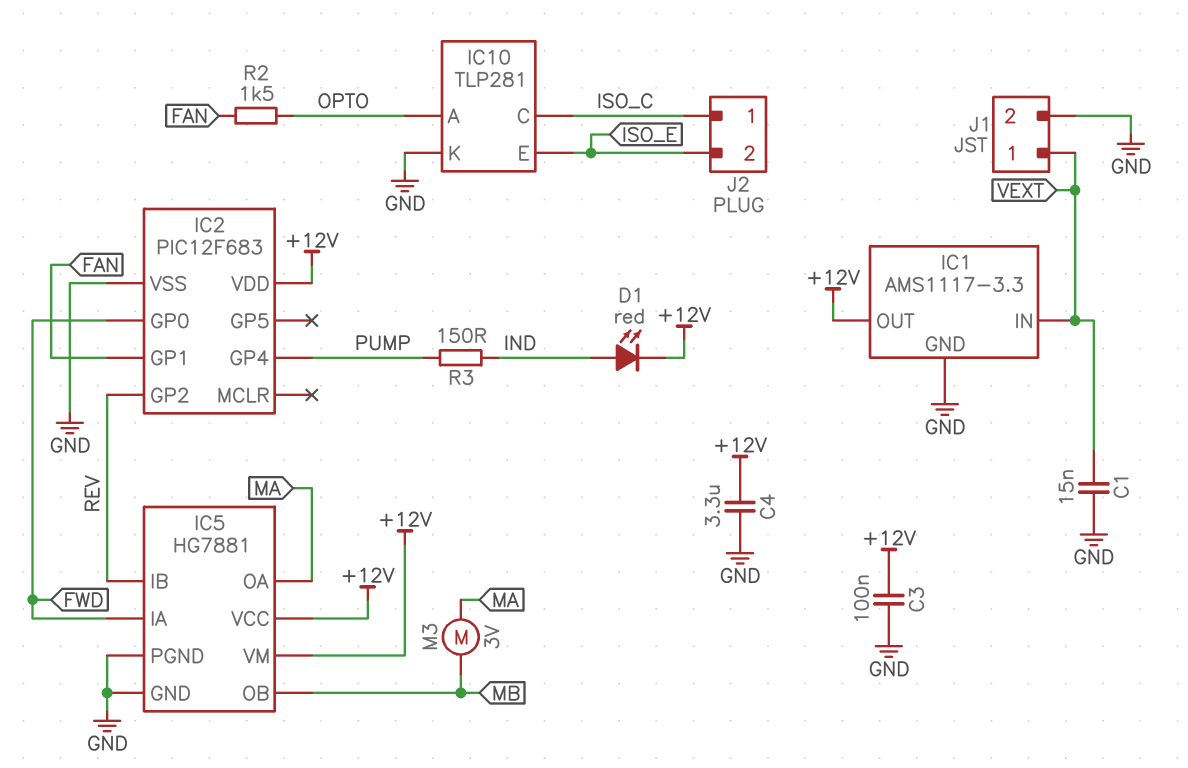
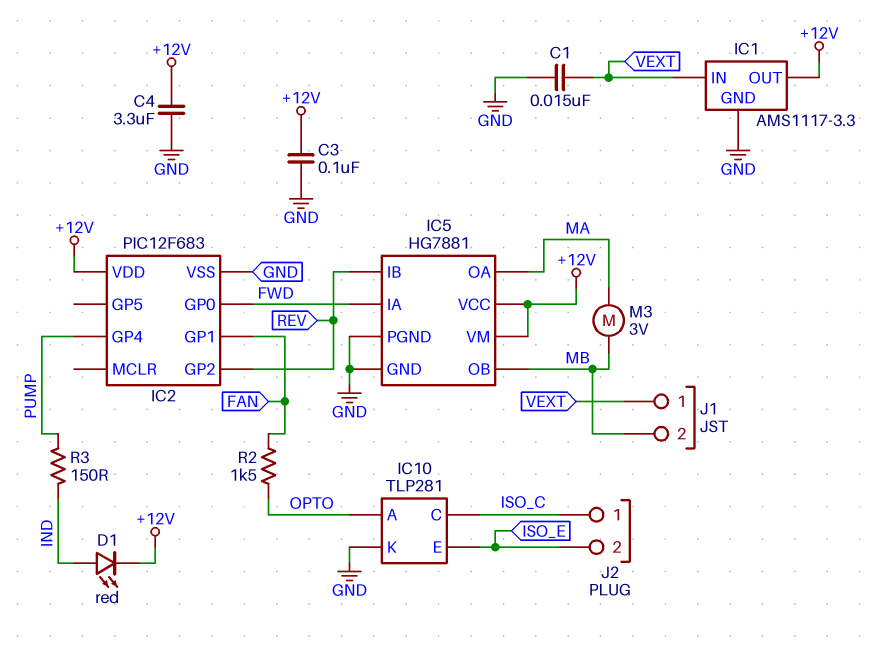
J1 pin 2: GND -> MB

